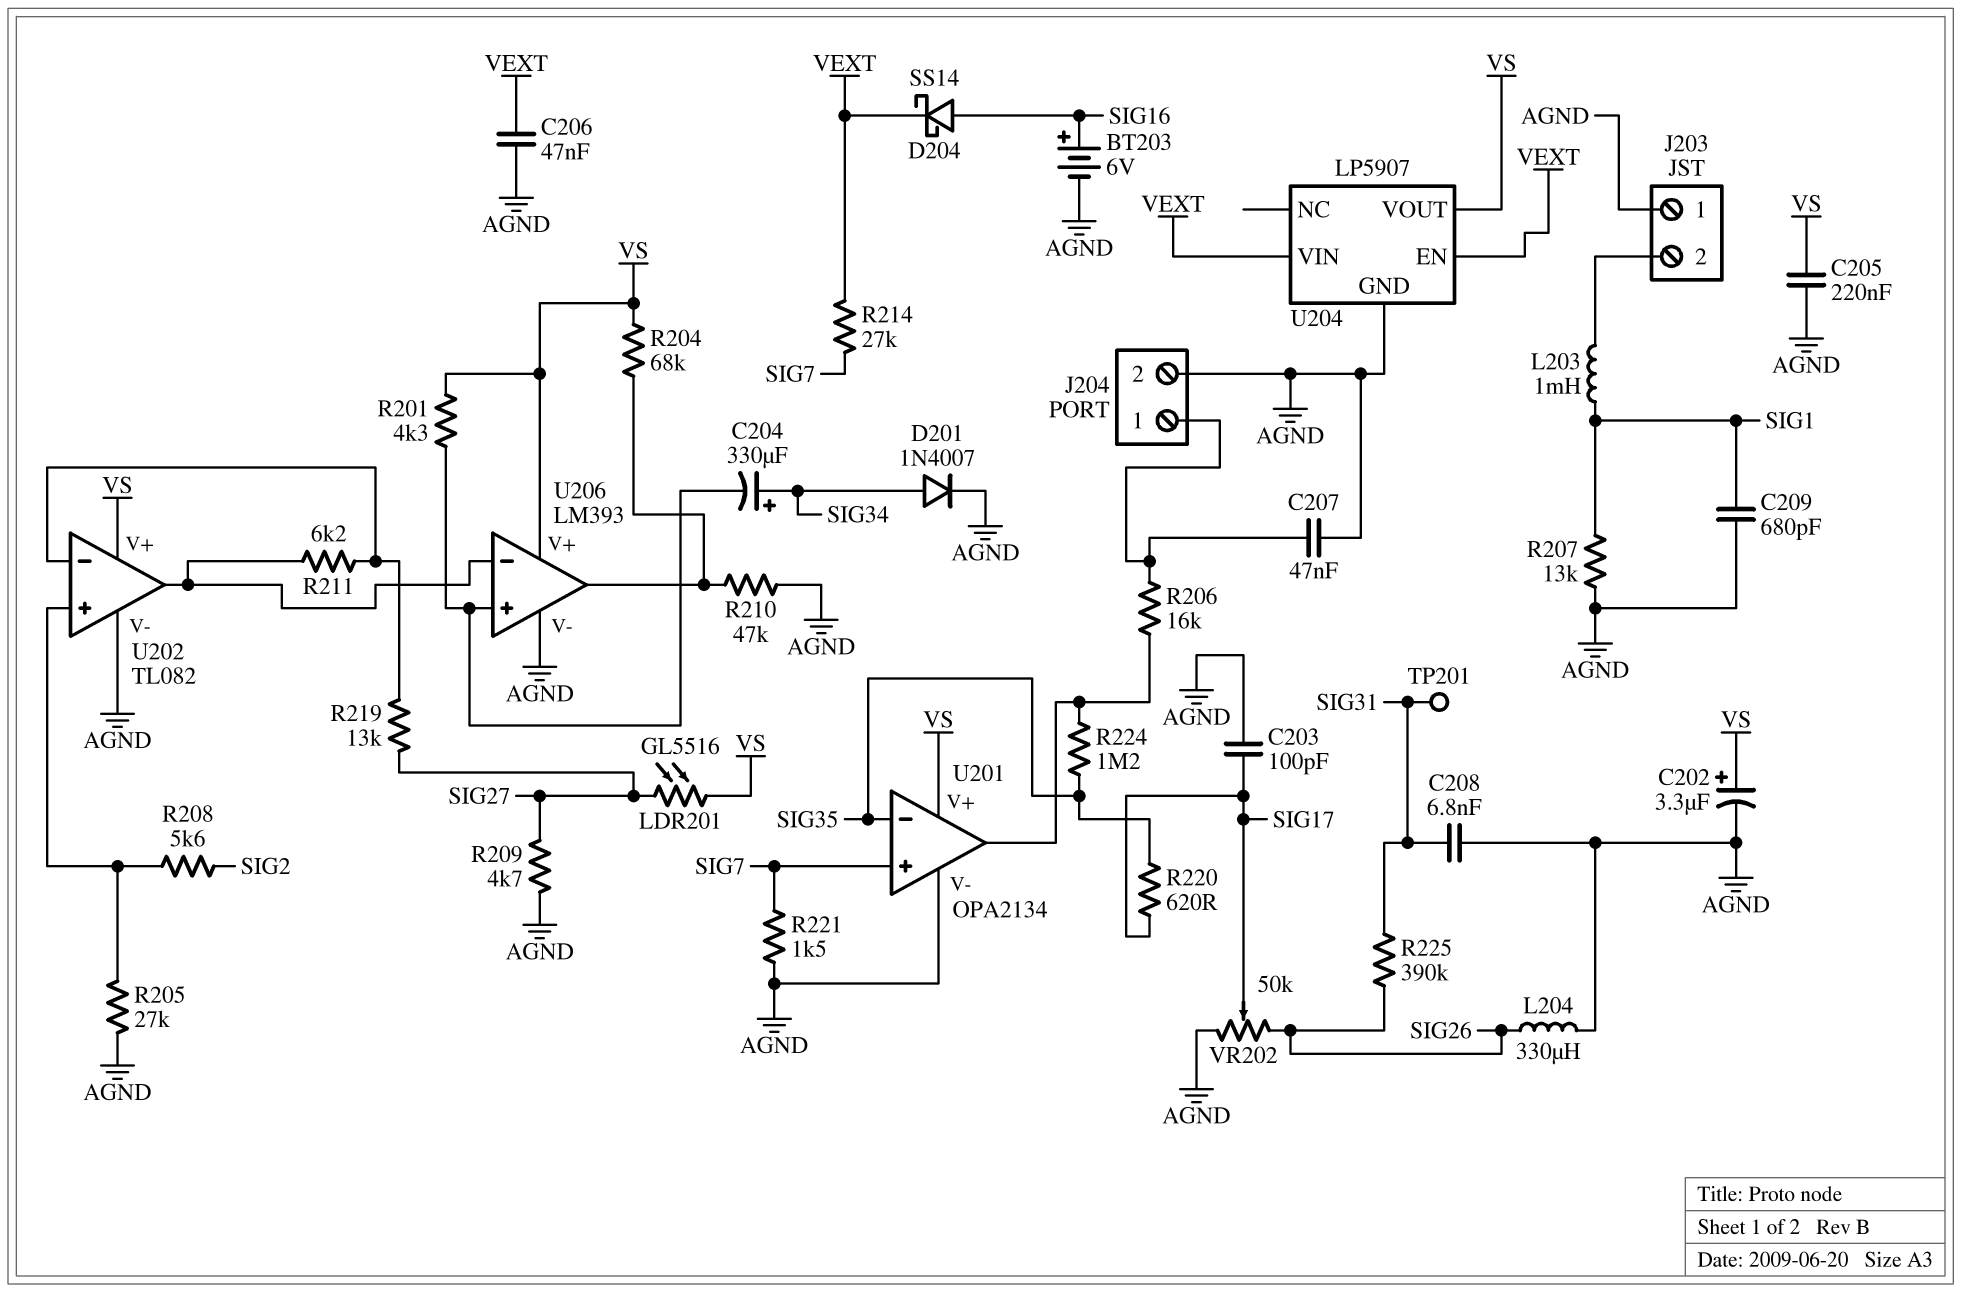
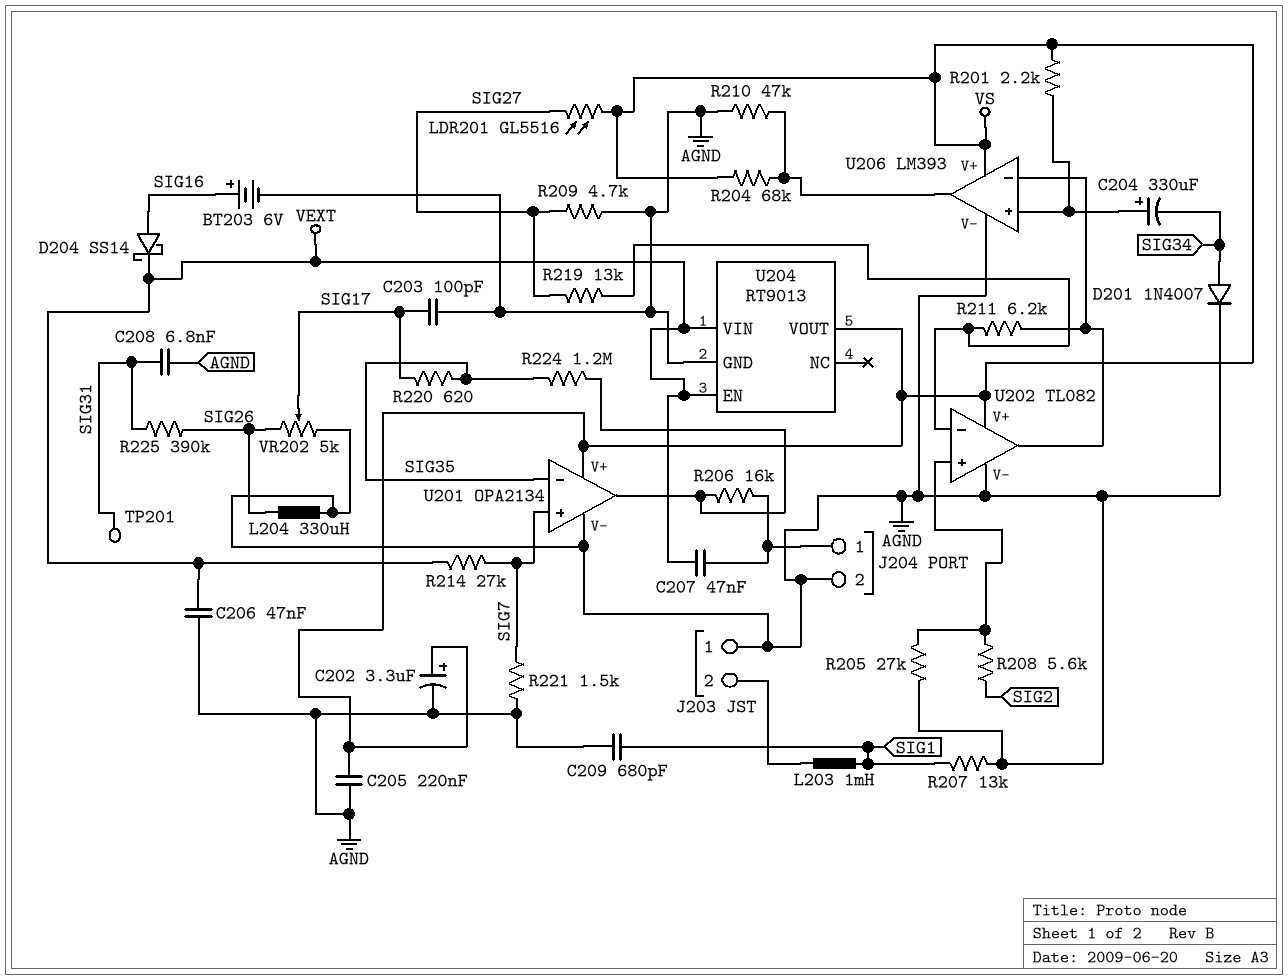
C204: 330uF (plus SIG34, minus U206/in+) -> 330uF (plus U206/in+, minus SIG34)
C207: 47nF (AGND, J204/1) -> 47nF (J204/1, VEXT)
R201: 4.3k (U206/in+, VS) -> 2.2k (U206/in+, VS)
U204: LP5907 -> RT9013
VR202: 50k (AGND, SIG26, wiper SIG17) -> 5k (AGND, SIG26, wiper SIG17)

